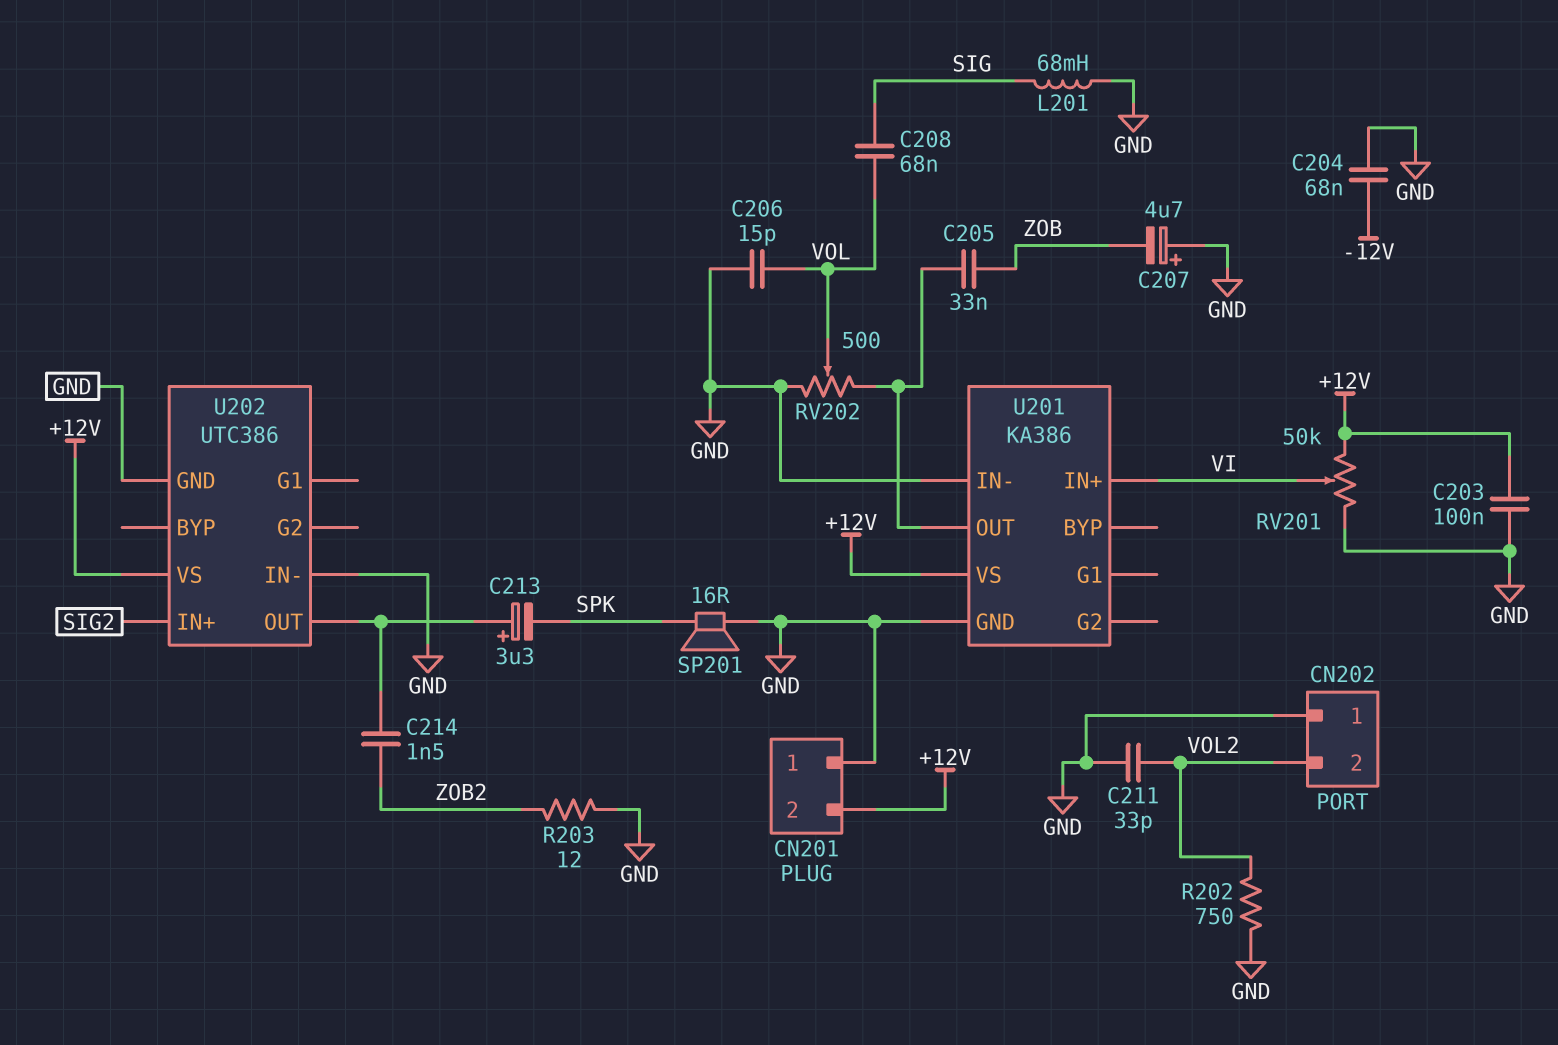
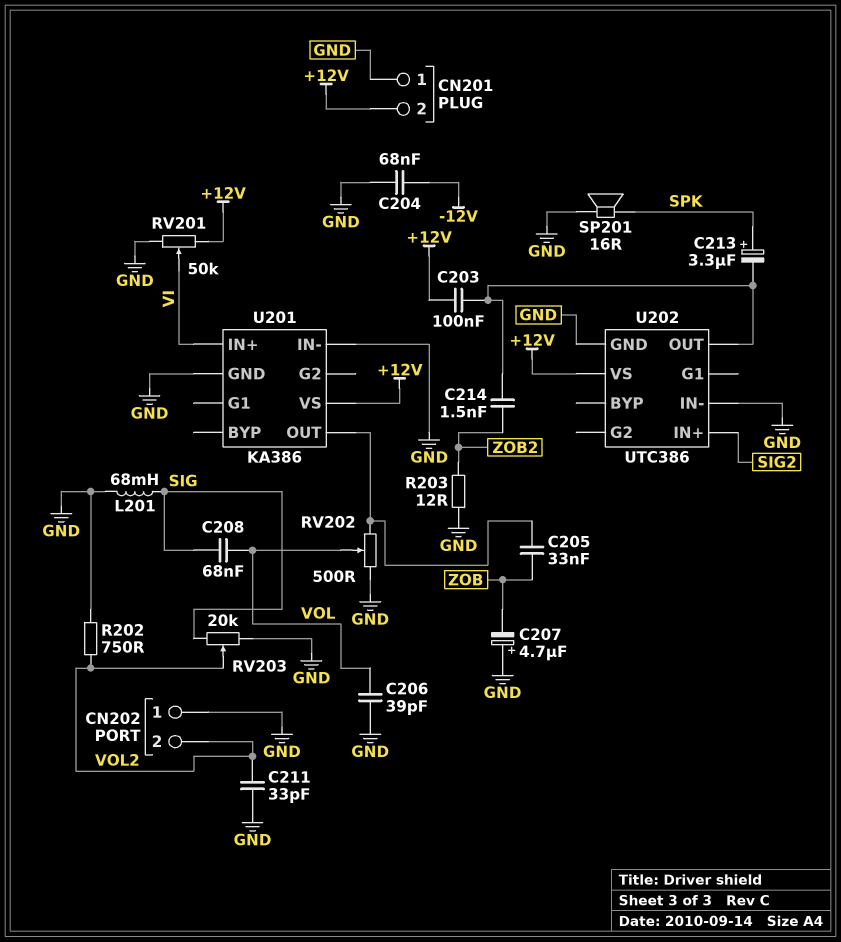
C203: 100nF (+12V, GND) -> 100nF (+12V, U202/OUT)
C206: 15pF (GND, VOL) -> 39pF (GND, VOL)
C213: 3.3uF (plus U202/OUT, minus SPK) -> 3.3uF (plus SPK, minus U202/OUT)
RV203: none -> 20k (GND, SIG, wiper VOL2)

